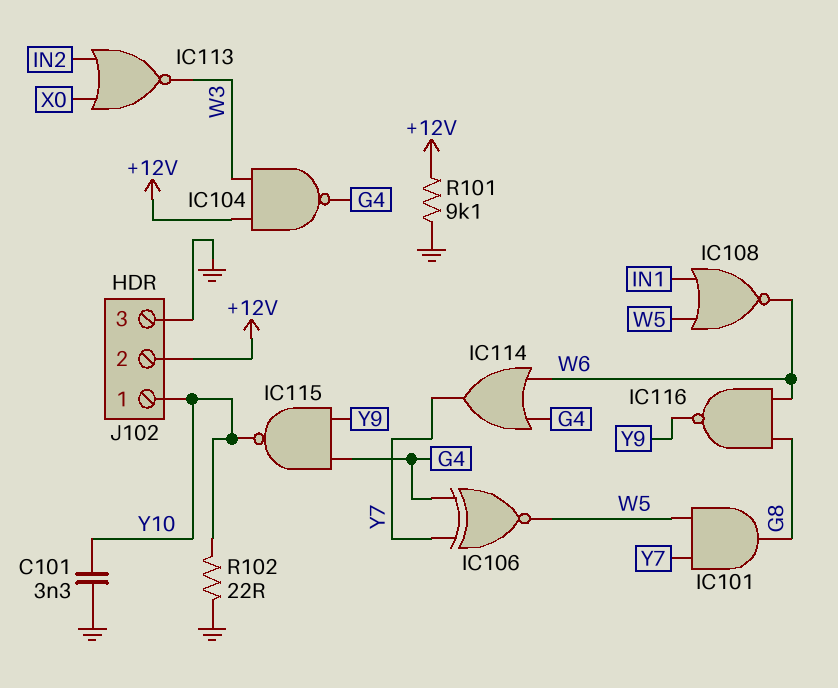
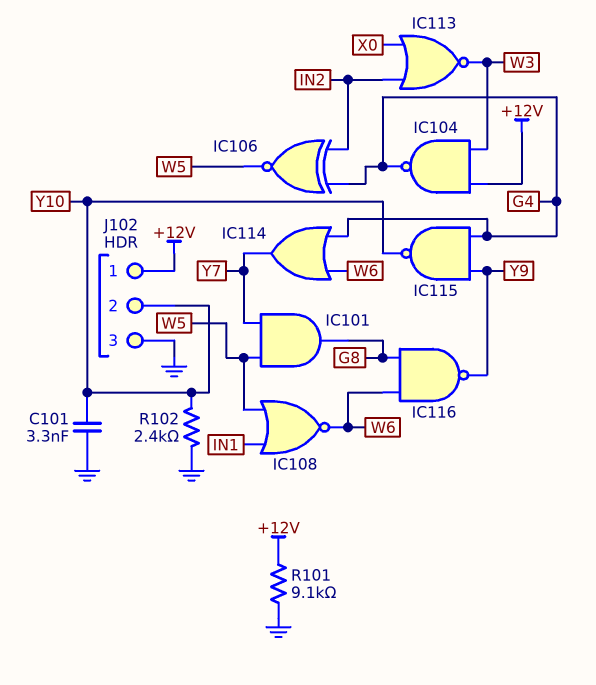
IC106: XNOR (in G4, in Y7, out W5) -> XNOR (in G4, in IN2, out W5)
J102 pin 1: Y10 -> +12V
J102 pin 2: +12V -> Y10
R102: 22 (GND, Y10) -> 2.4k (GND, Y10)

